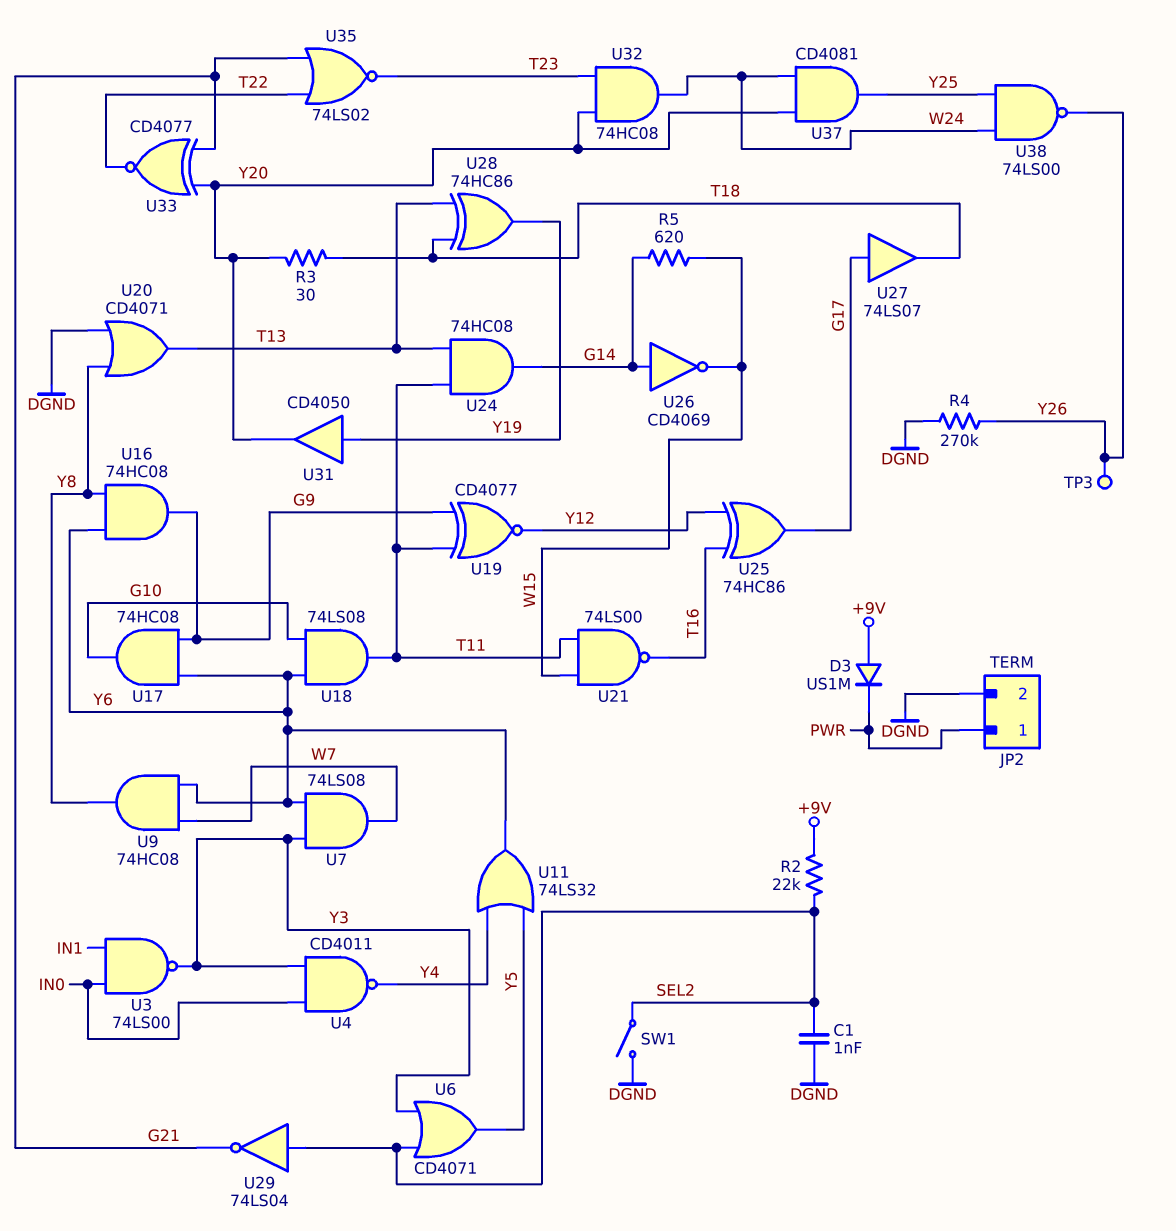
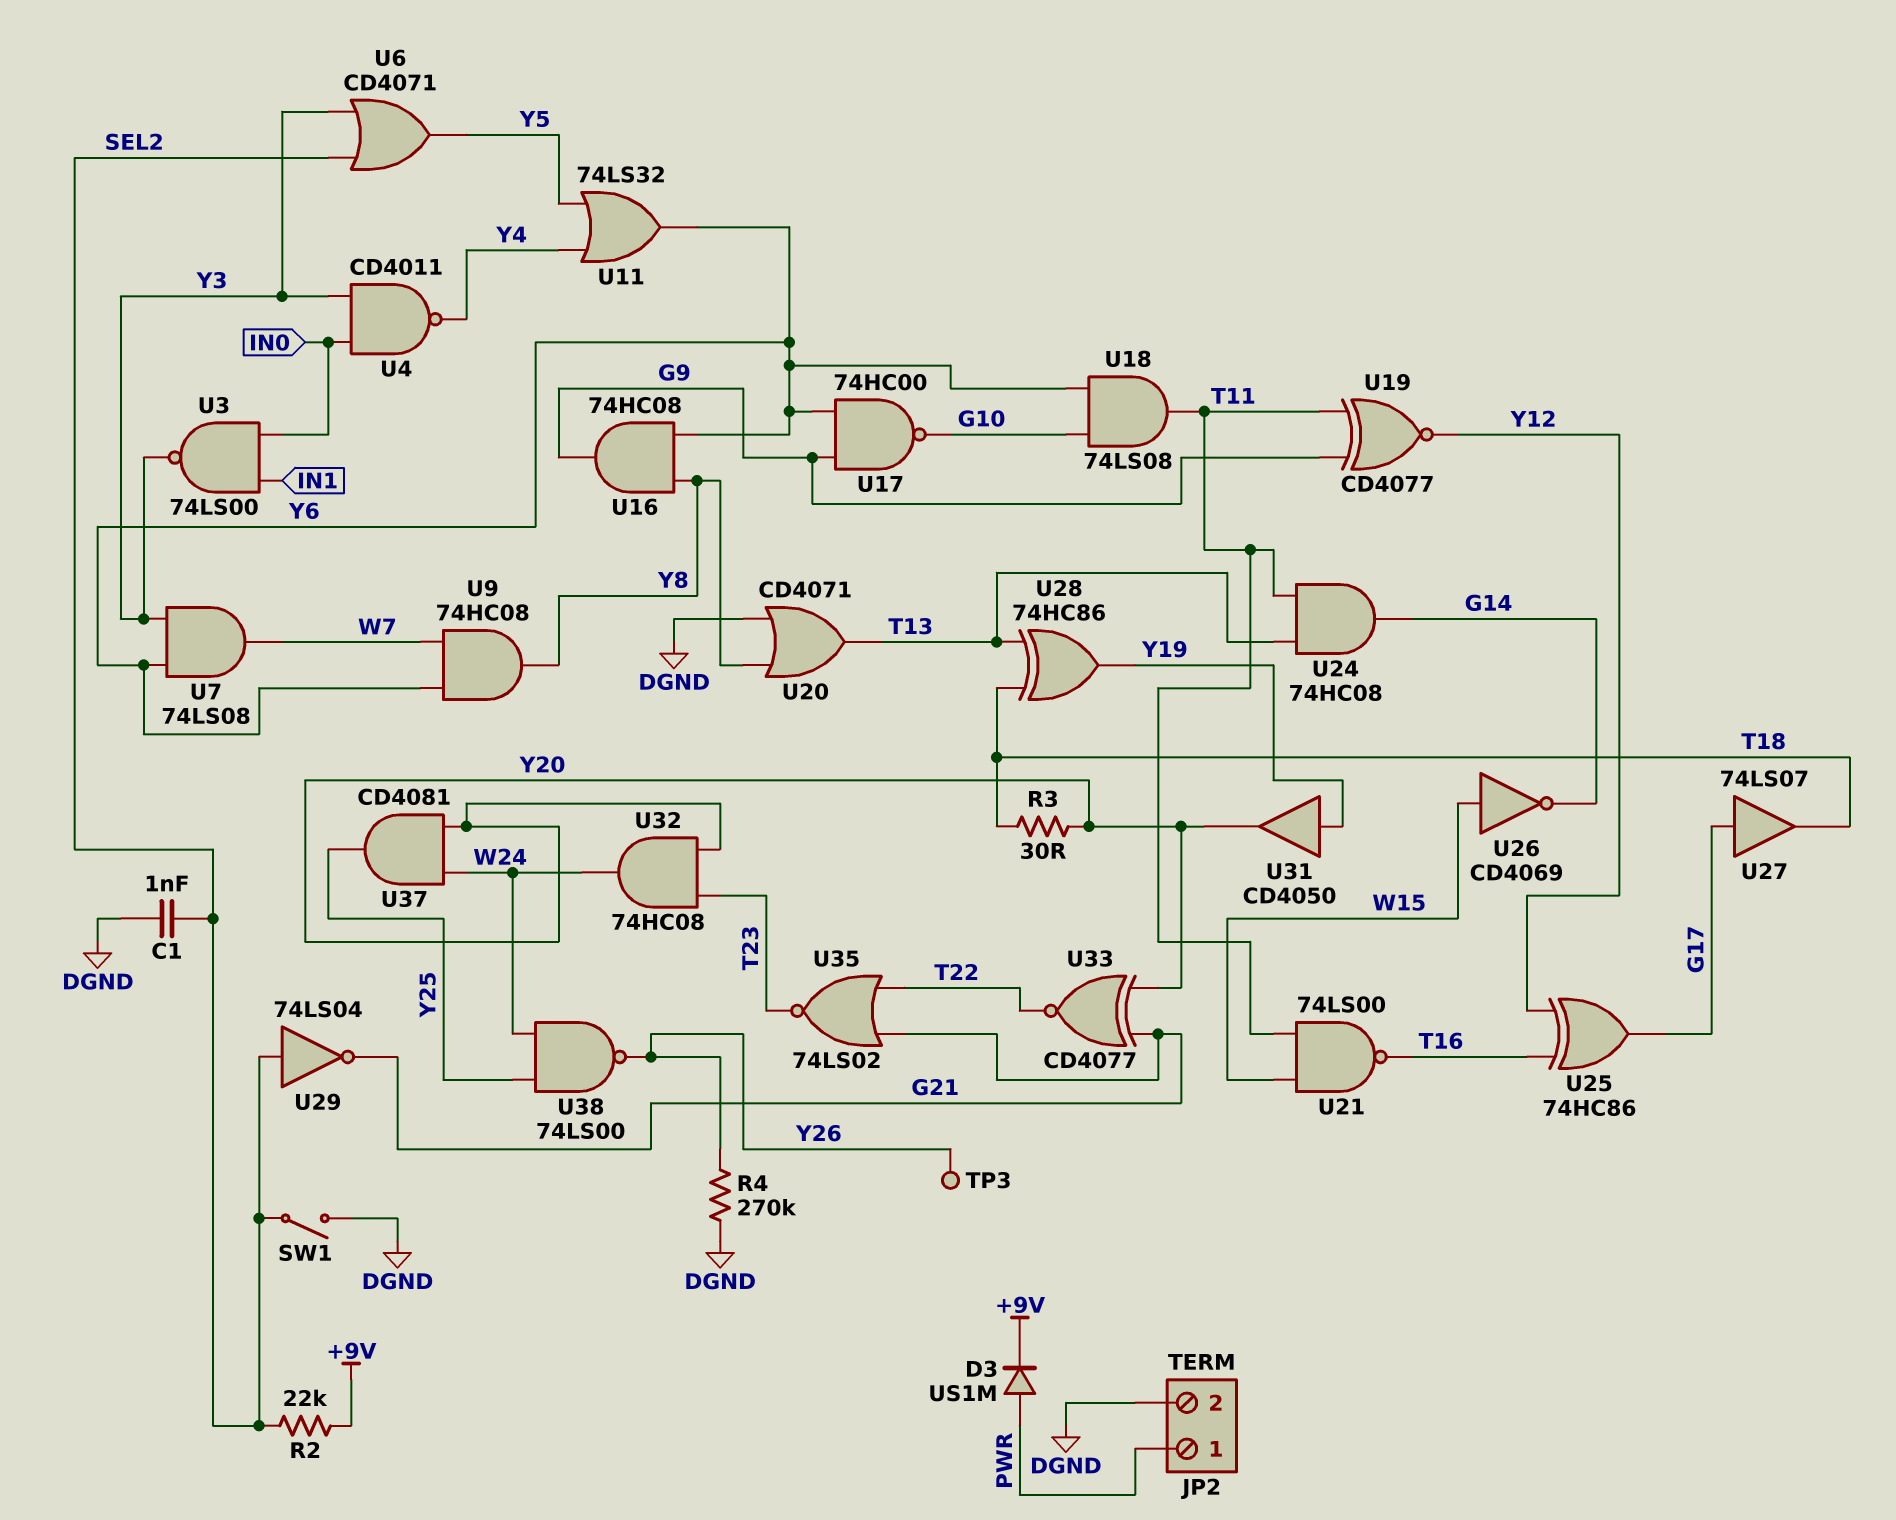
D3: diode US1M (A +9V, K PWR) -> diode US1M (A PWR, K +9V)
R5: 620 (G14, W15) -> none
U17: AND 74HC08 (in G9, in Y6, out G10) -> NAND 74HC00 (in G9, in Y6, out G10)
U26: NOT CD4069 (in G14, out W15) -> NOT CD4069 (in W15, out G14)

